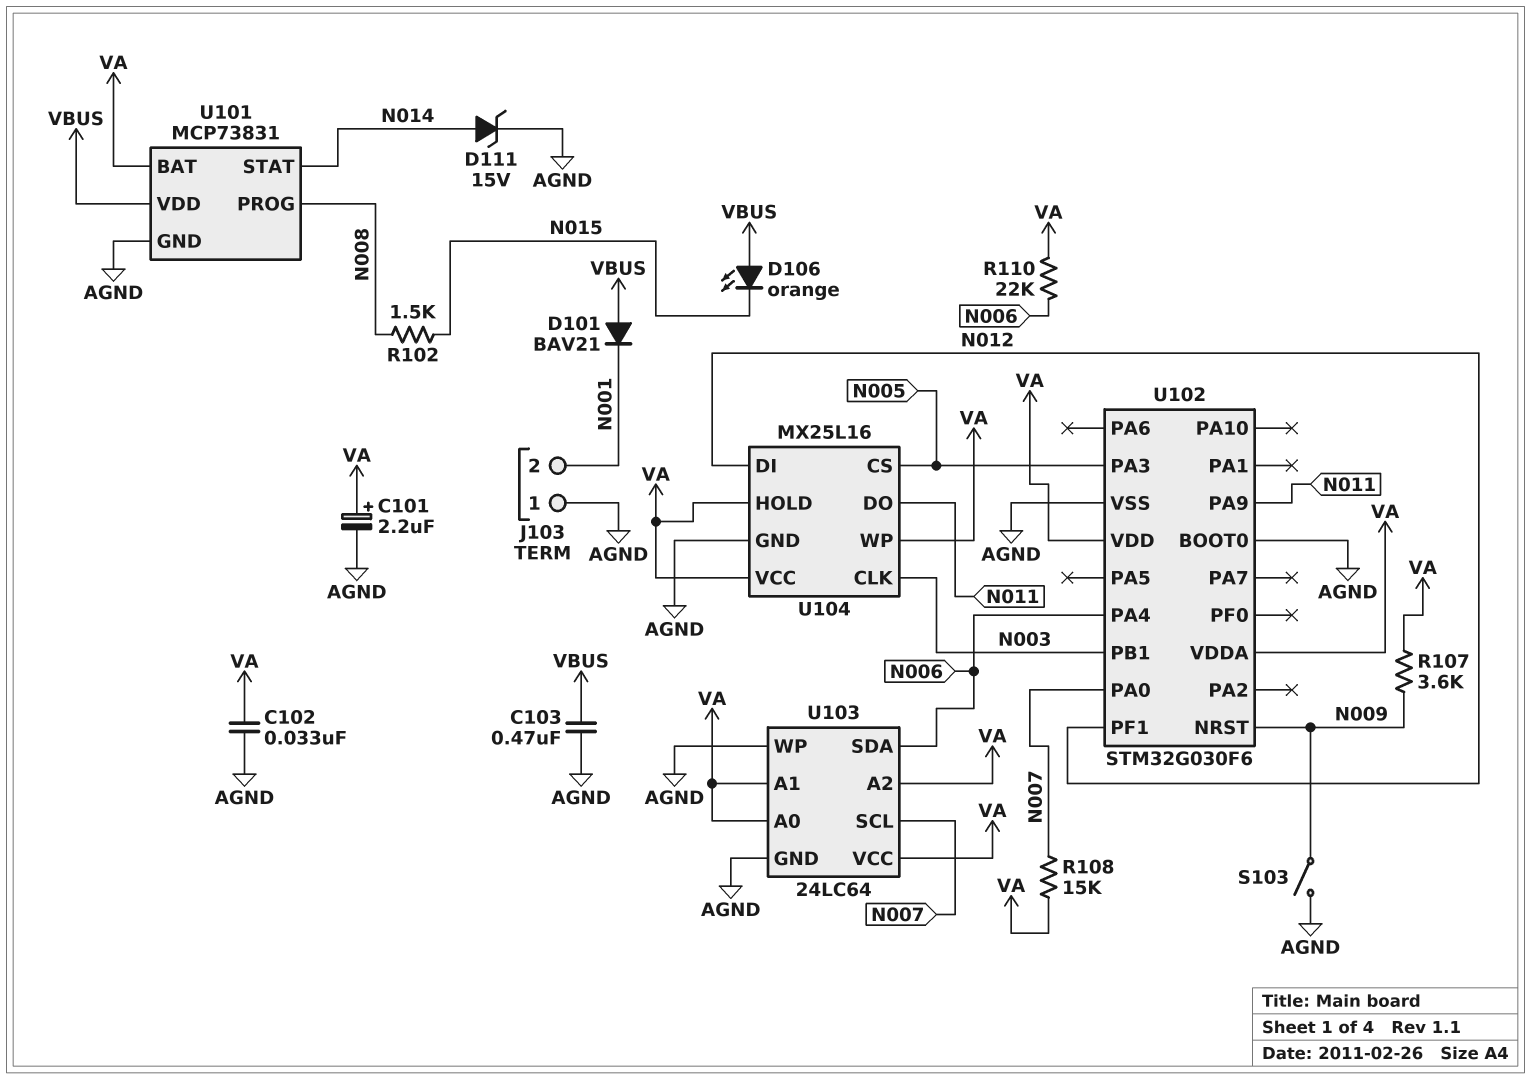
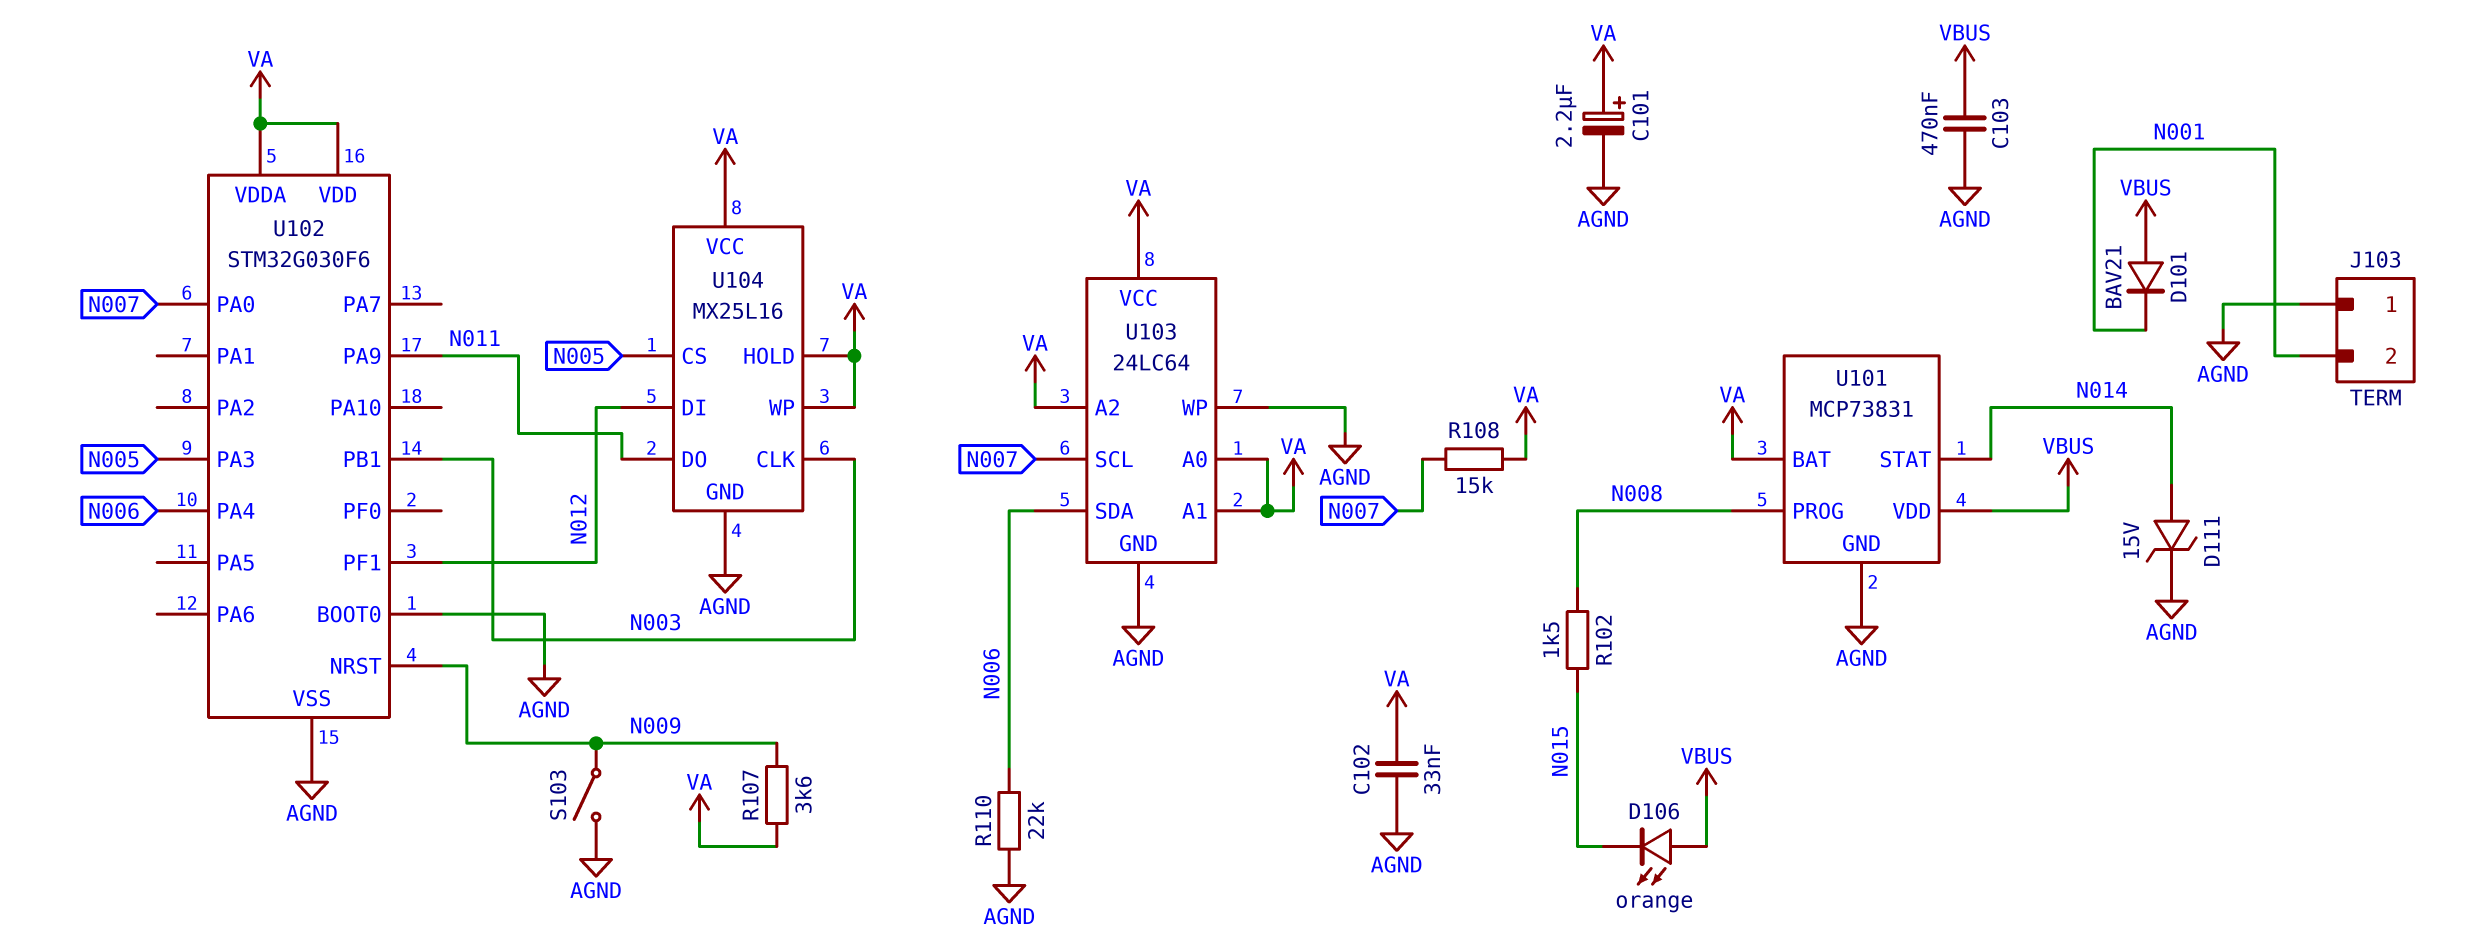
R110: 22k (N006, VA) -> 22k (AGND, N006)

